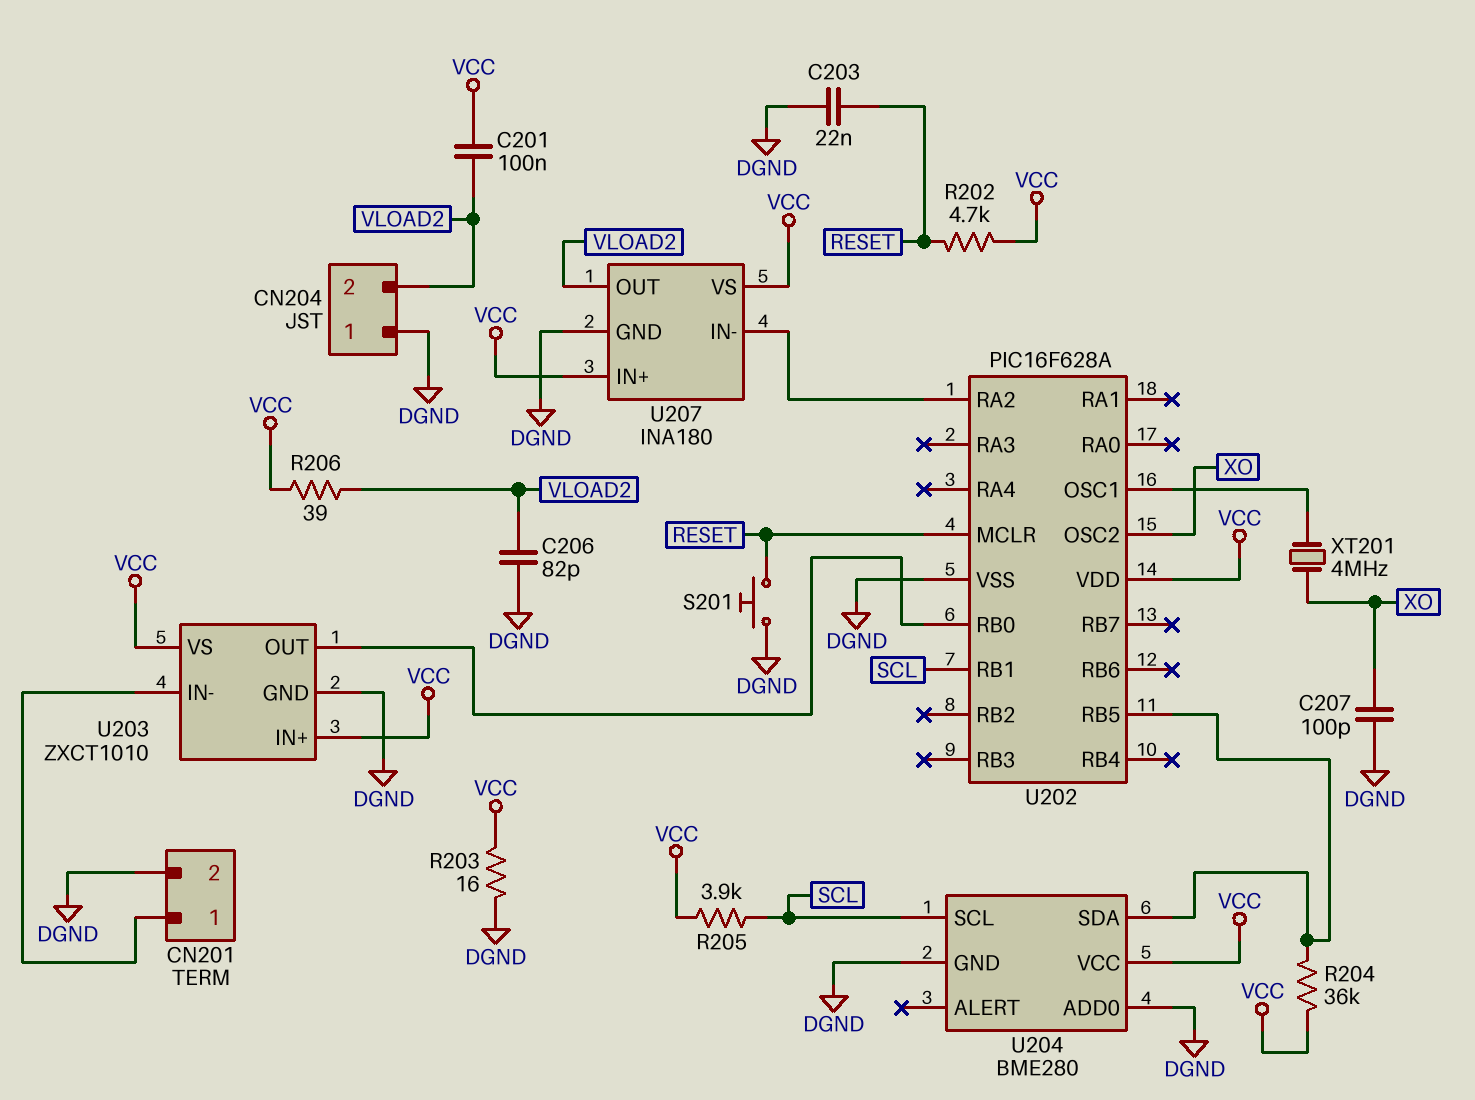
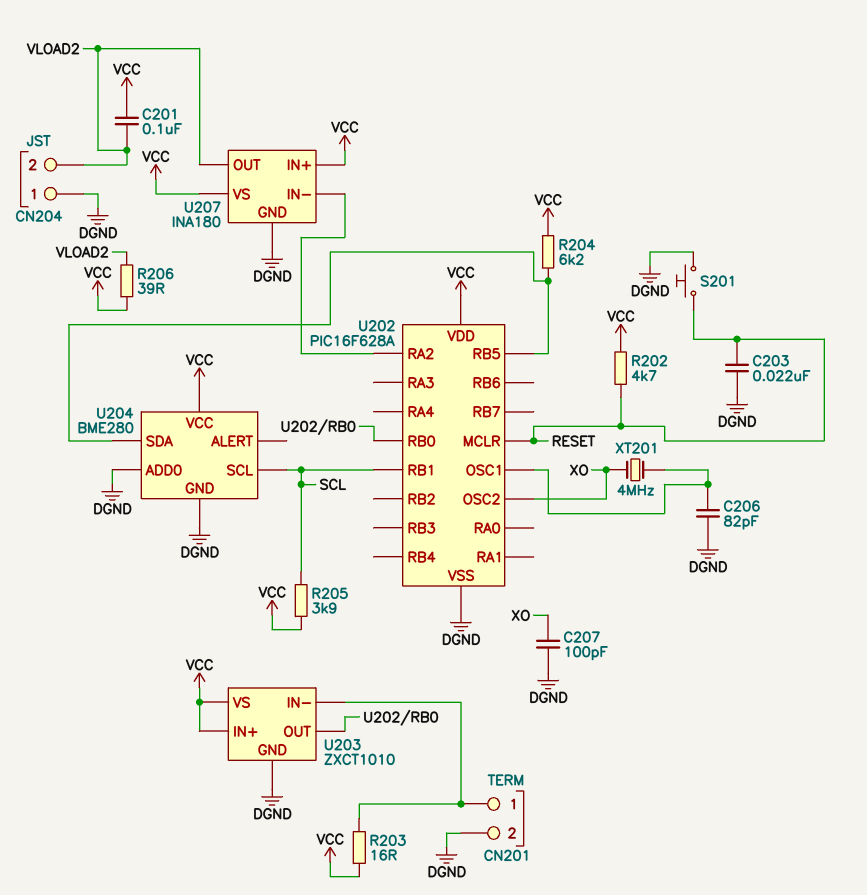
C206: 82pF (DGND, VLOAD2) -> 82pF (DGND, U202/OSC1)
R203: 16 (DGND, VCC) -> 16 (CN201/1, VCC)
R204: 36k (U202/RB5, VCC) -> 6.2k (U202/RB5, VCC)

